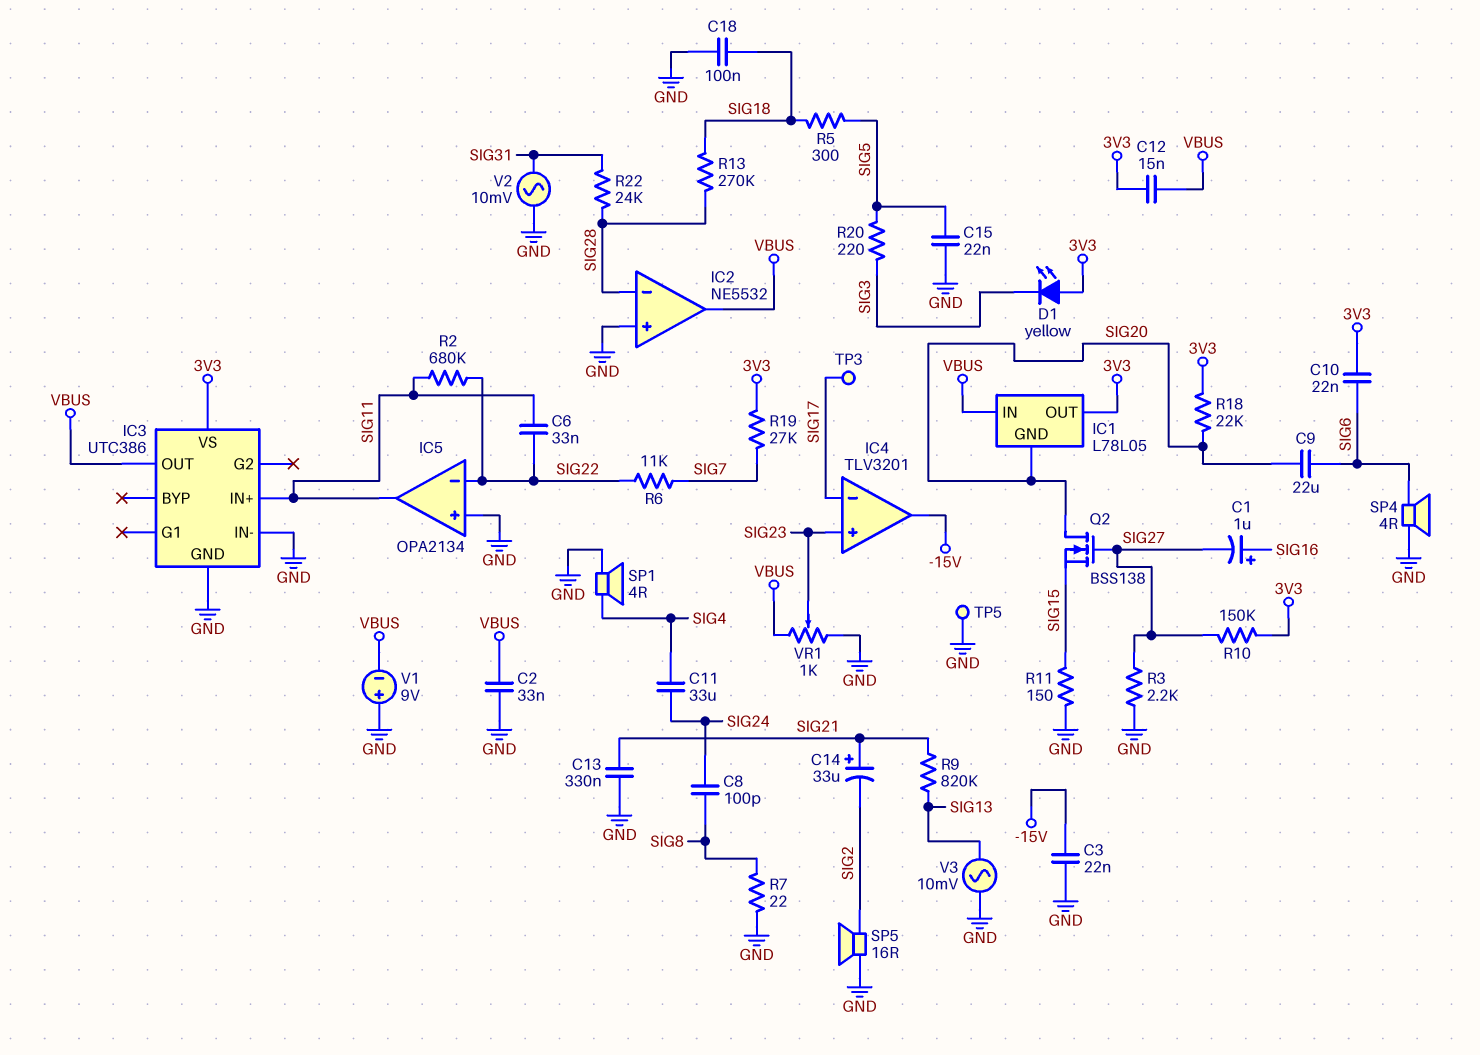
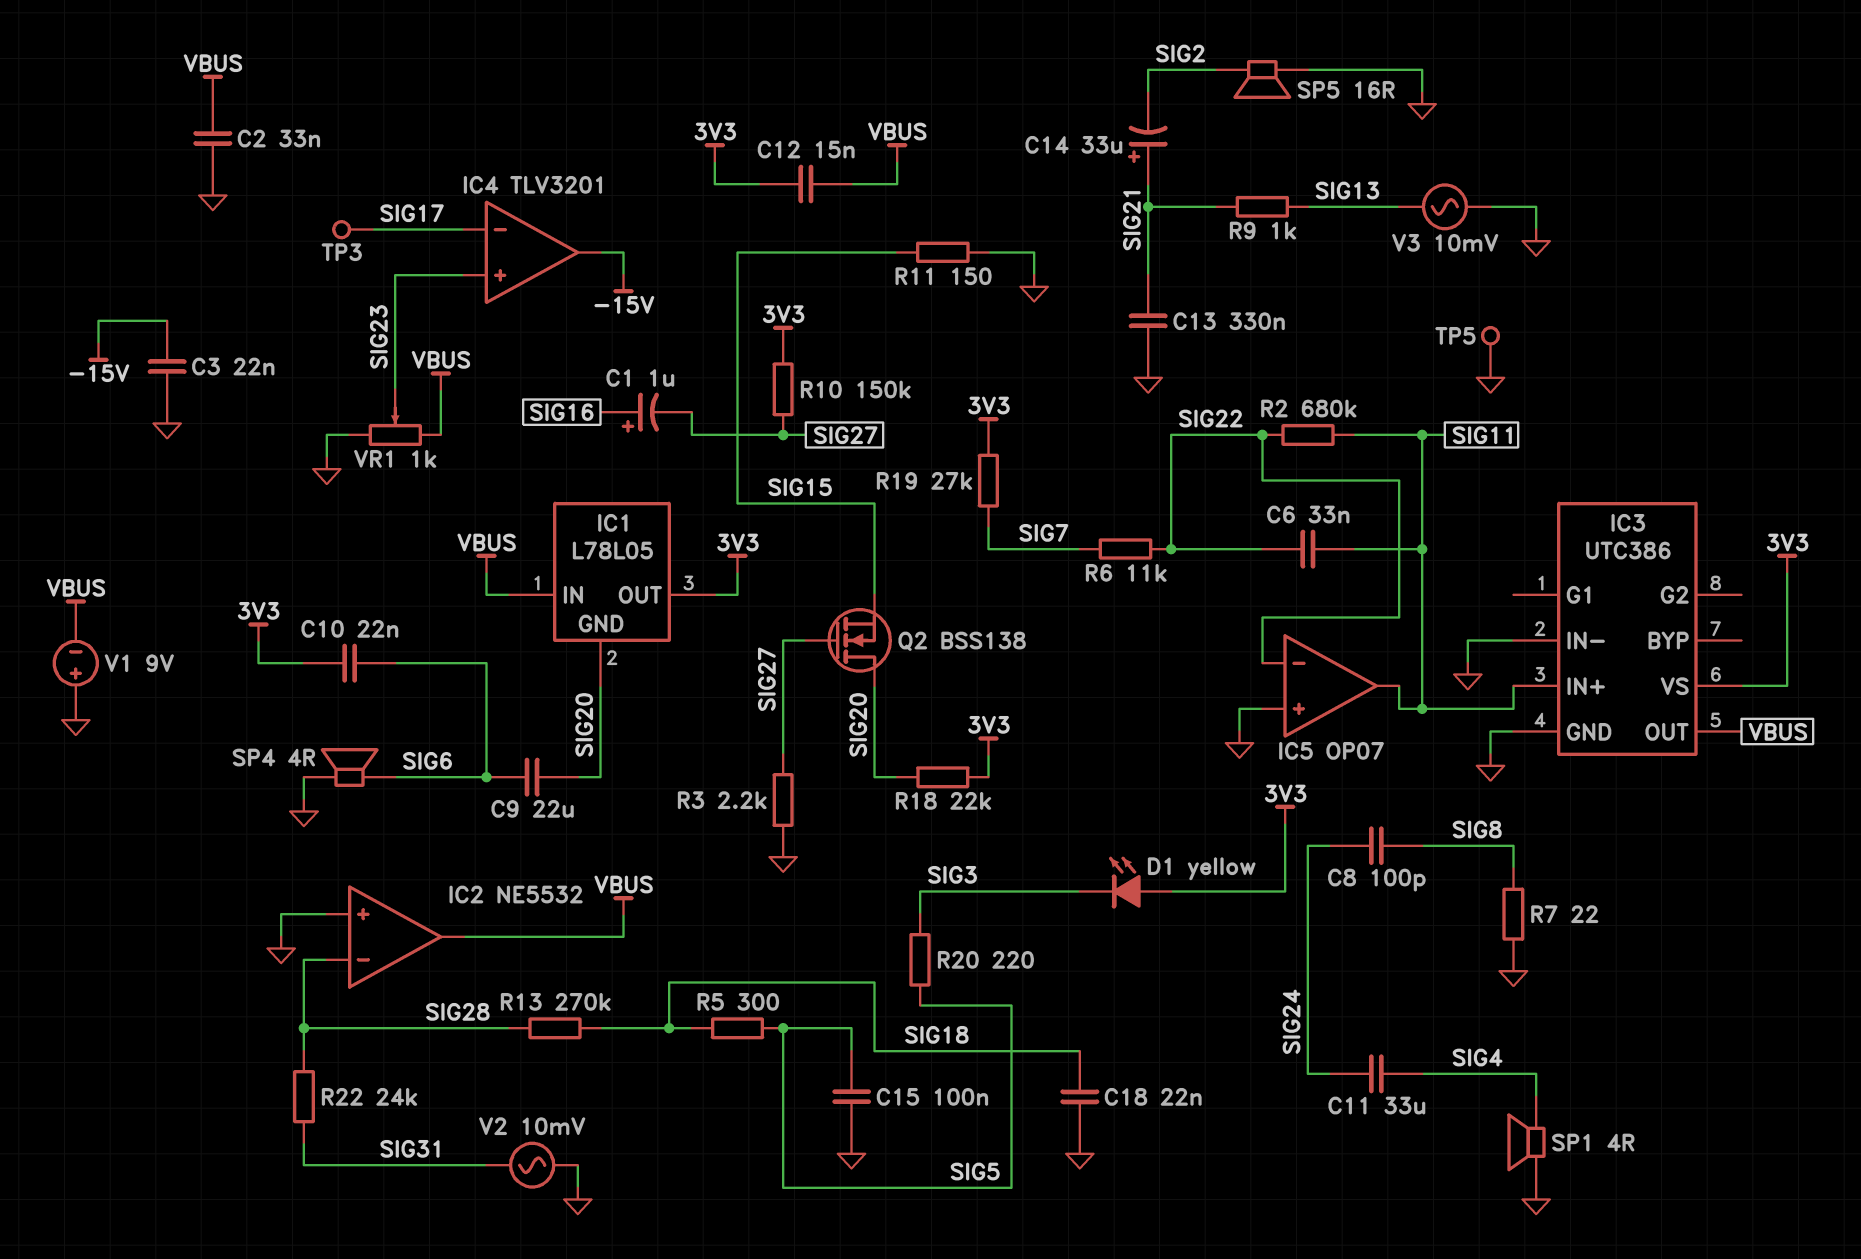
C15: 22nF (GND, SIG5) -> 100nF (GND, SIG5)
C18: 100nF (GND, SIG18) -> 22nF (GND, SIG18)
IC5: OPA2134 -> OP07
R9: 820k (SIG13, SIG21) -> 1k (SIG13, SIG21)

